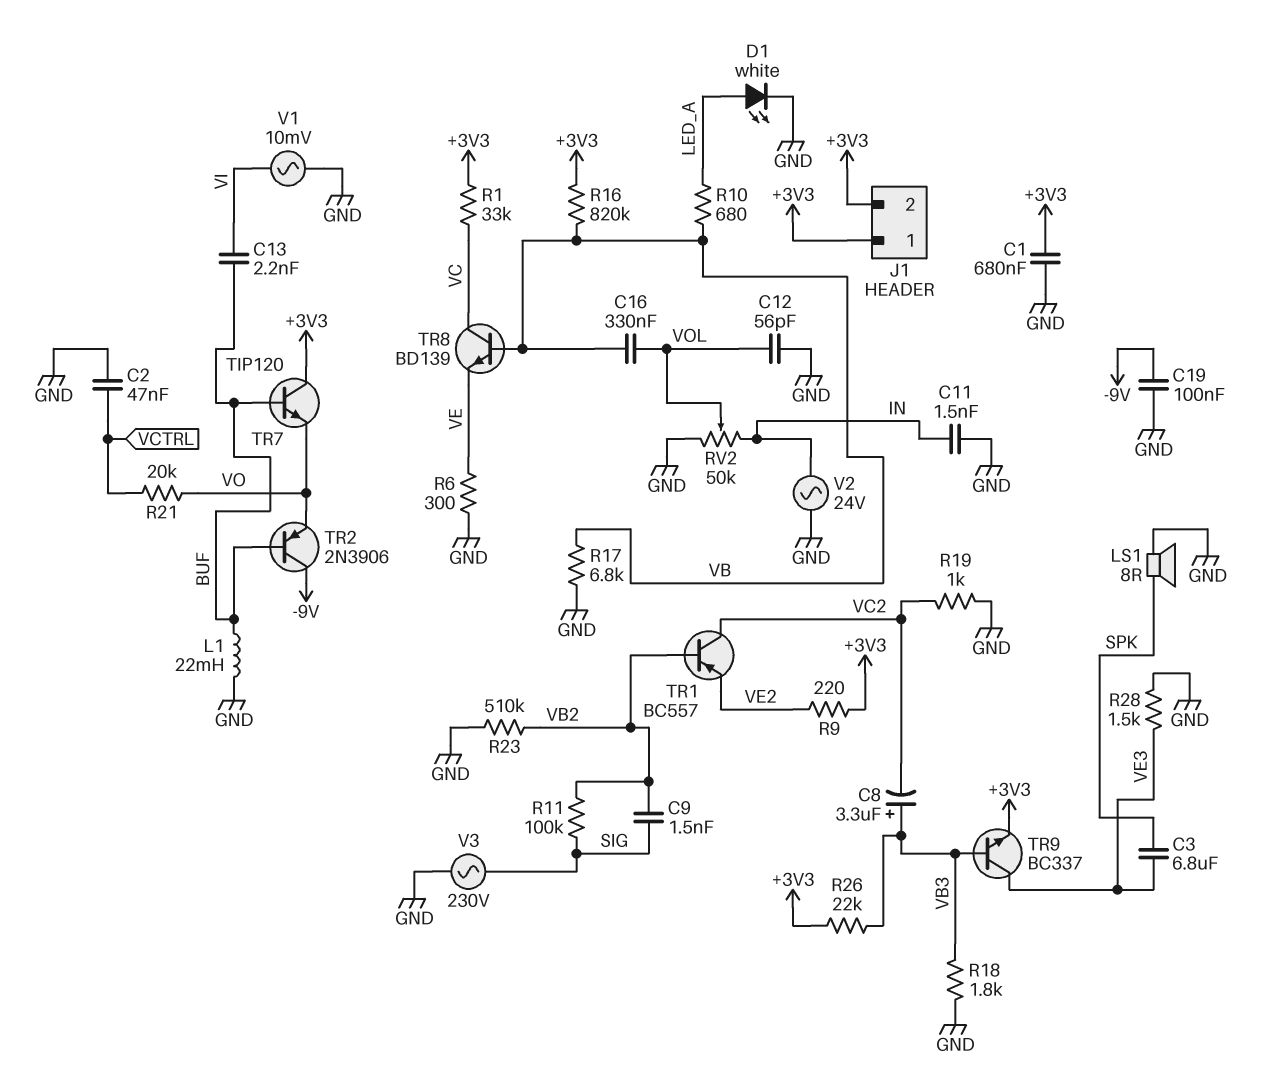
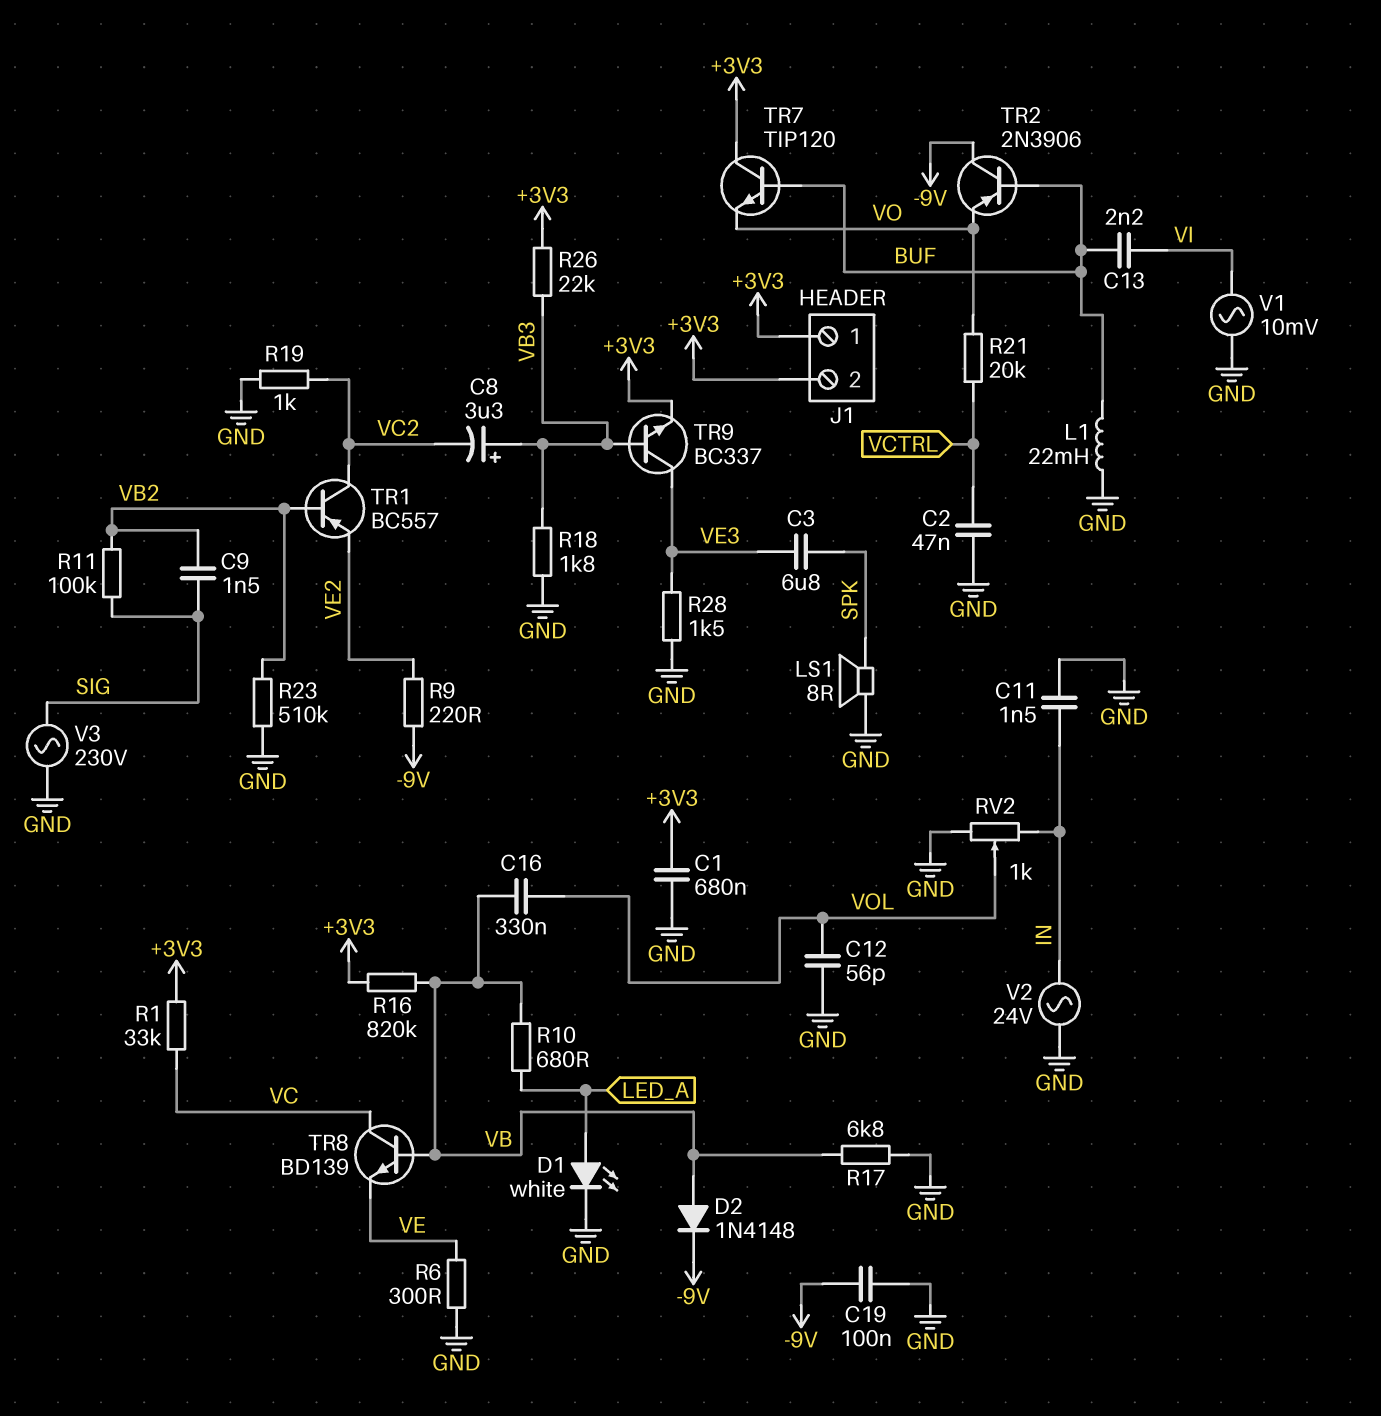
D2: none -> diode 1N4148 (A VB, K -9V)
R9: 220 (+3V3, VE2) -> 220 (-9V, VE2)
RV2: 50k (GND, IN, wiper VOL) -> 1k (GND, IN, wiper VOL)

